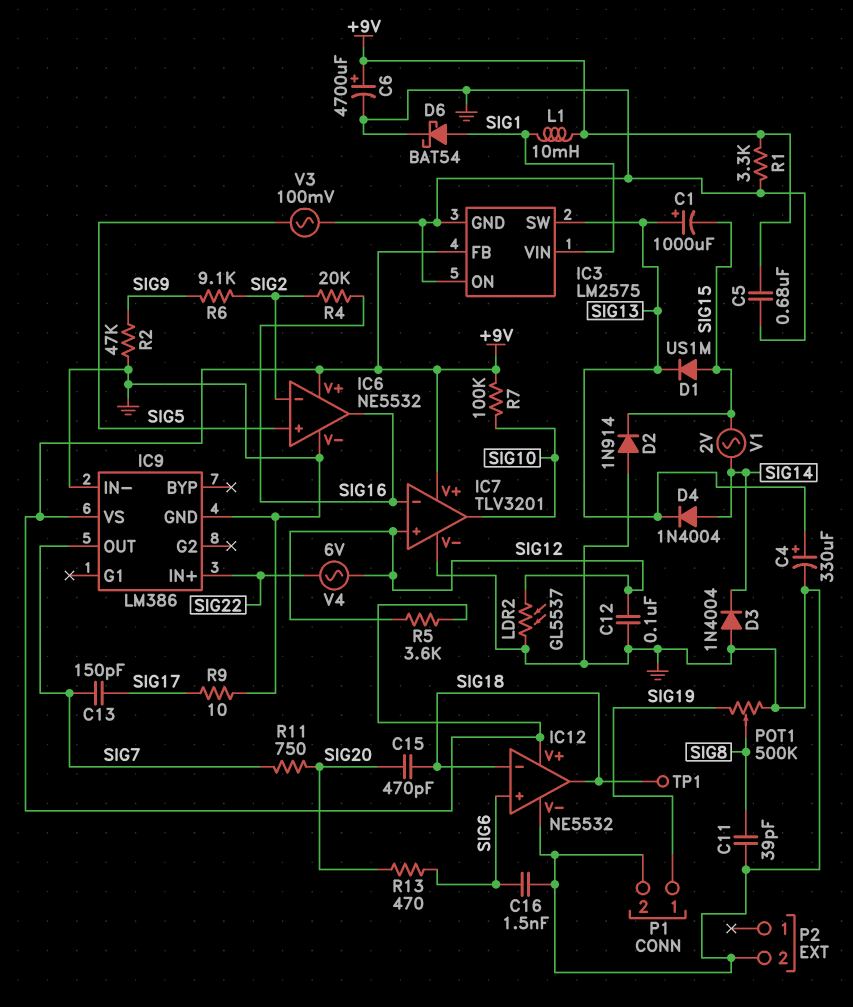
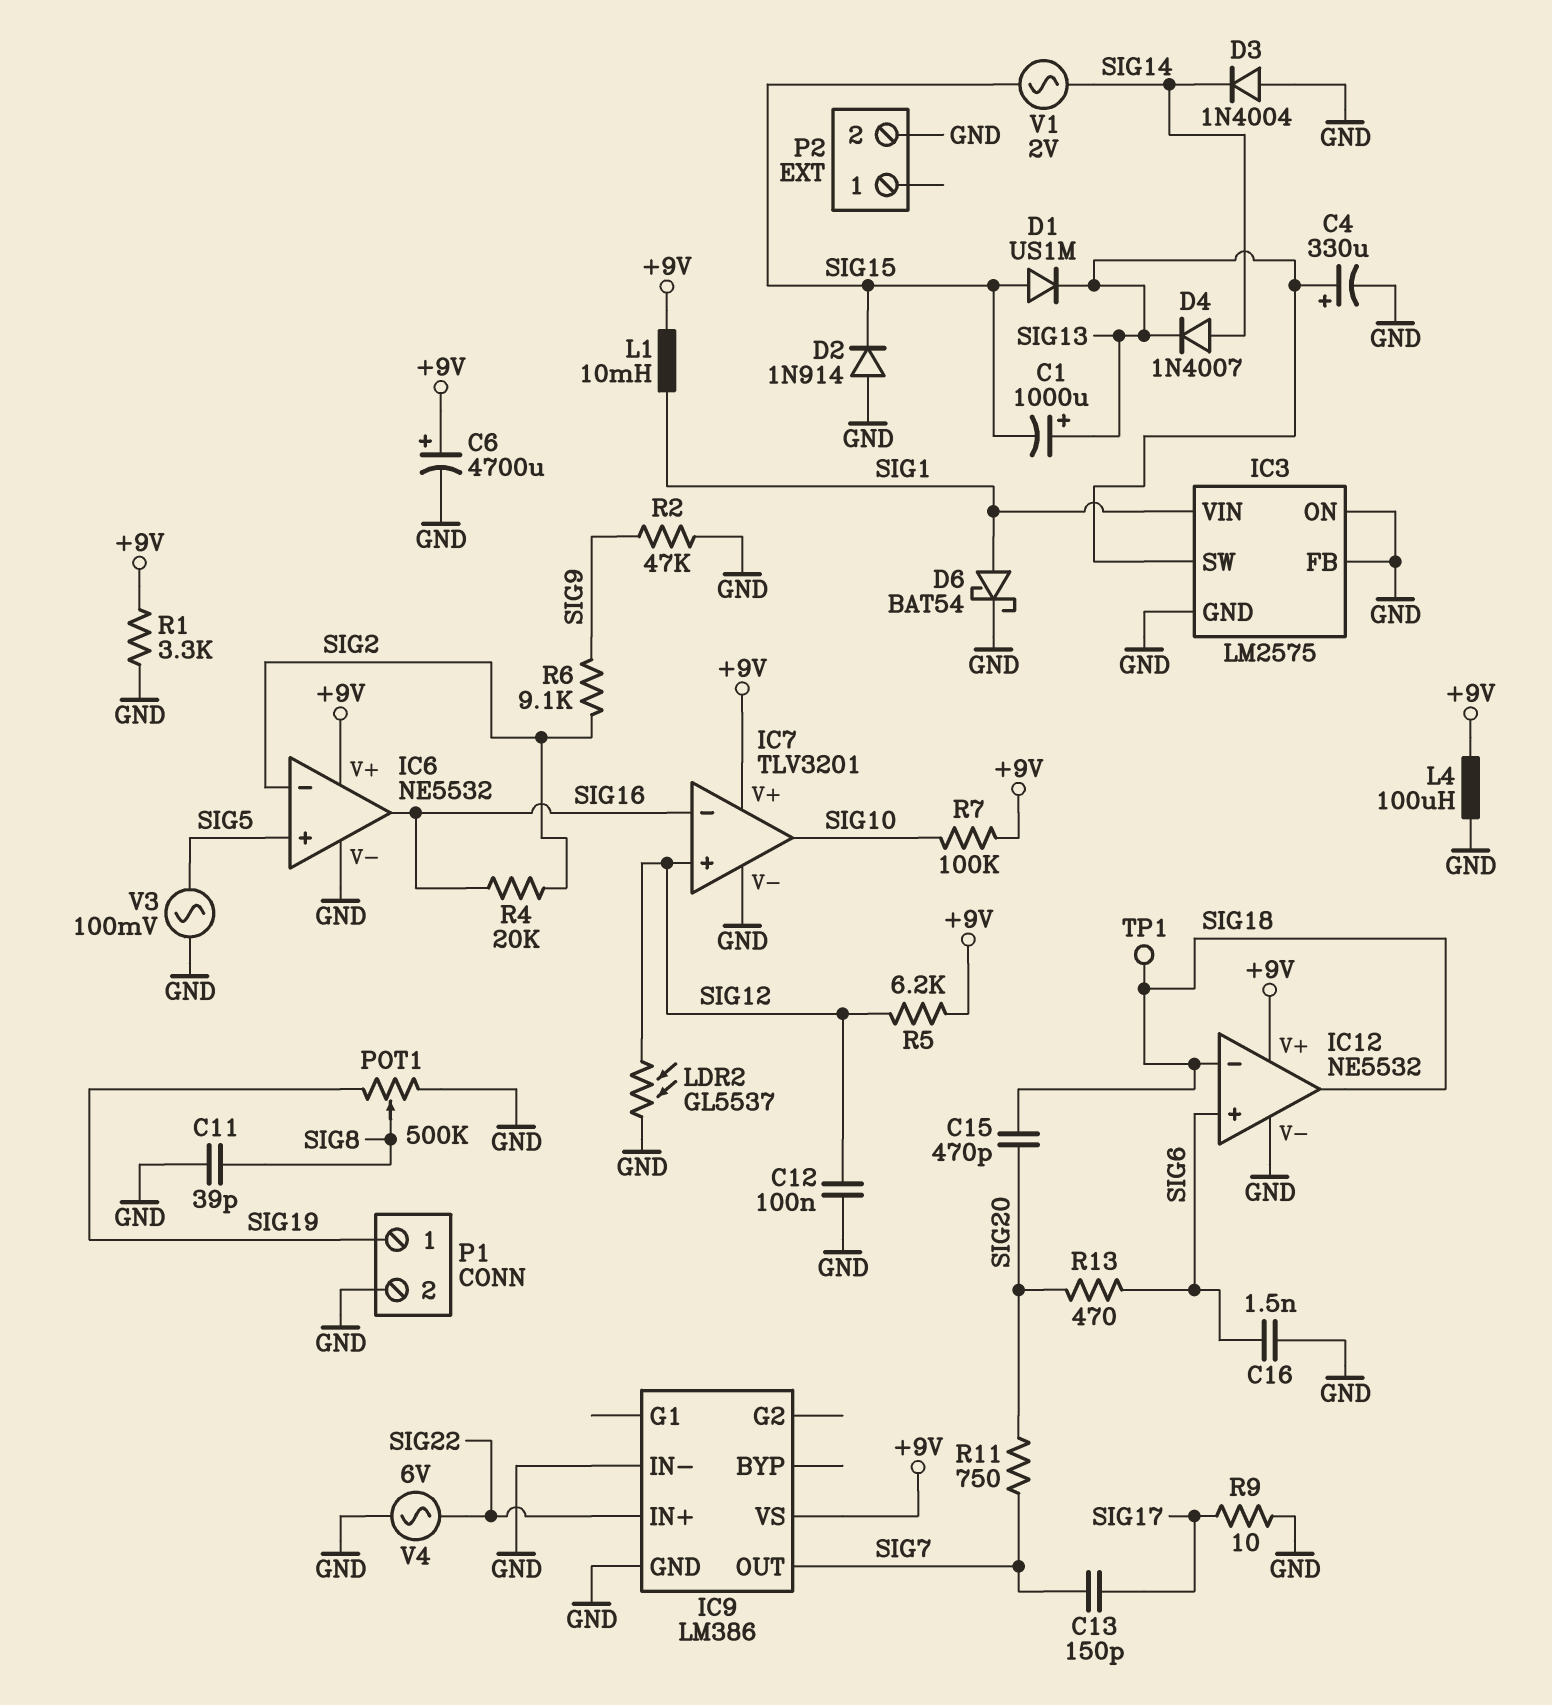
C5: 680nF (+9V, GND) -> none
D4: diode 1N4004 (A SIG14, K SIG13) -> diode 1N4007 (A SIG14, K SIG13)
IC3 pin FB: +9V -> GND
L4: none -> 100uH (+9V, GND)
R5: 3.6k (+9V, SIG12) -> 6.2k (+9V, SIG12)
V4: AC 6V (SIG12, SIG22) -> AC 6V (GND, SIG22)

